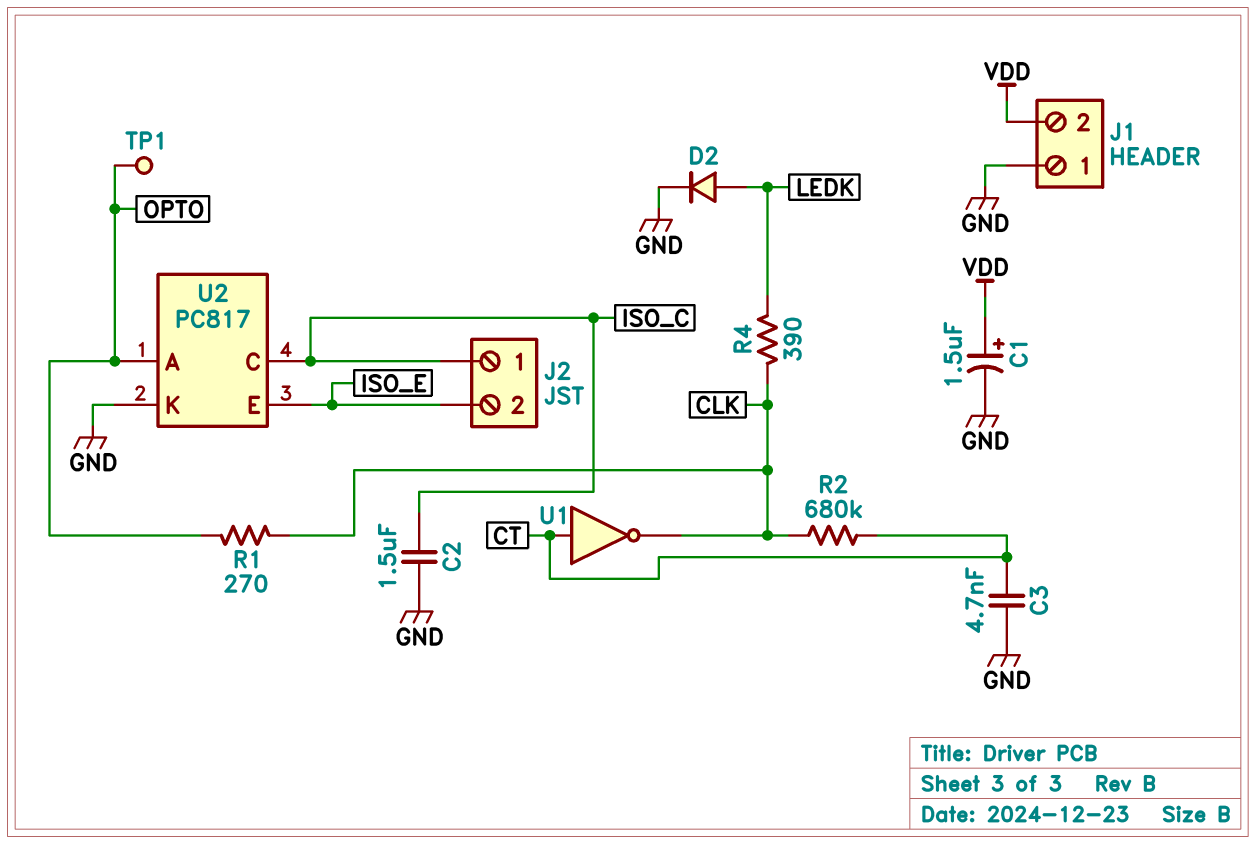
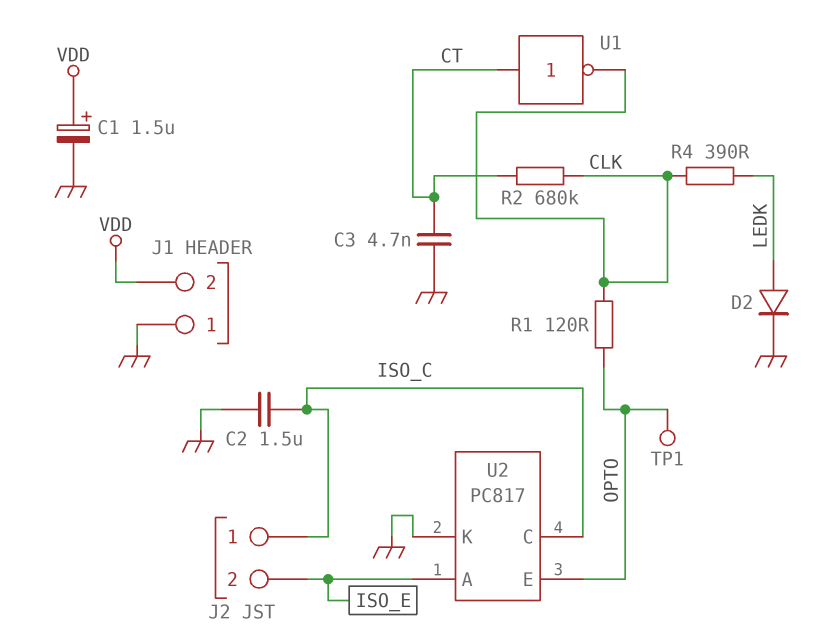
R1: 270 (CLK, OPTO) -> 120 (CLK, OPTO)
U2 pin A: OPTO -> ISO_E
U2 pin E: ISO_E -> OPTO

